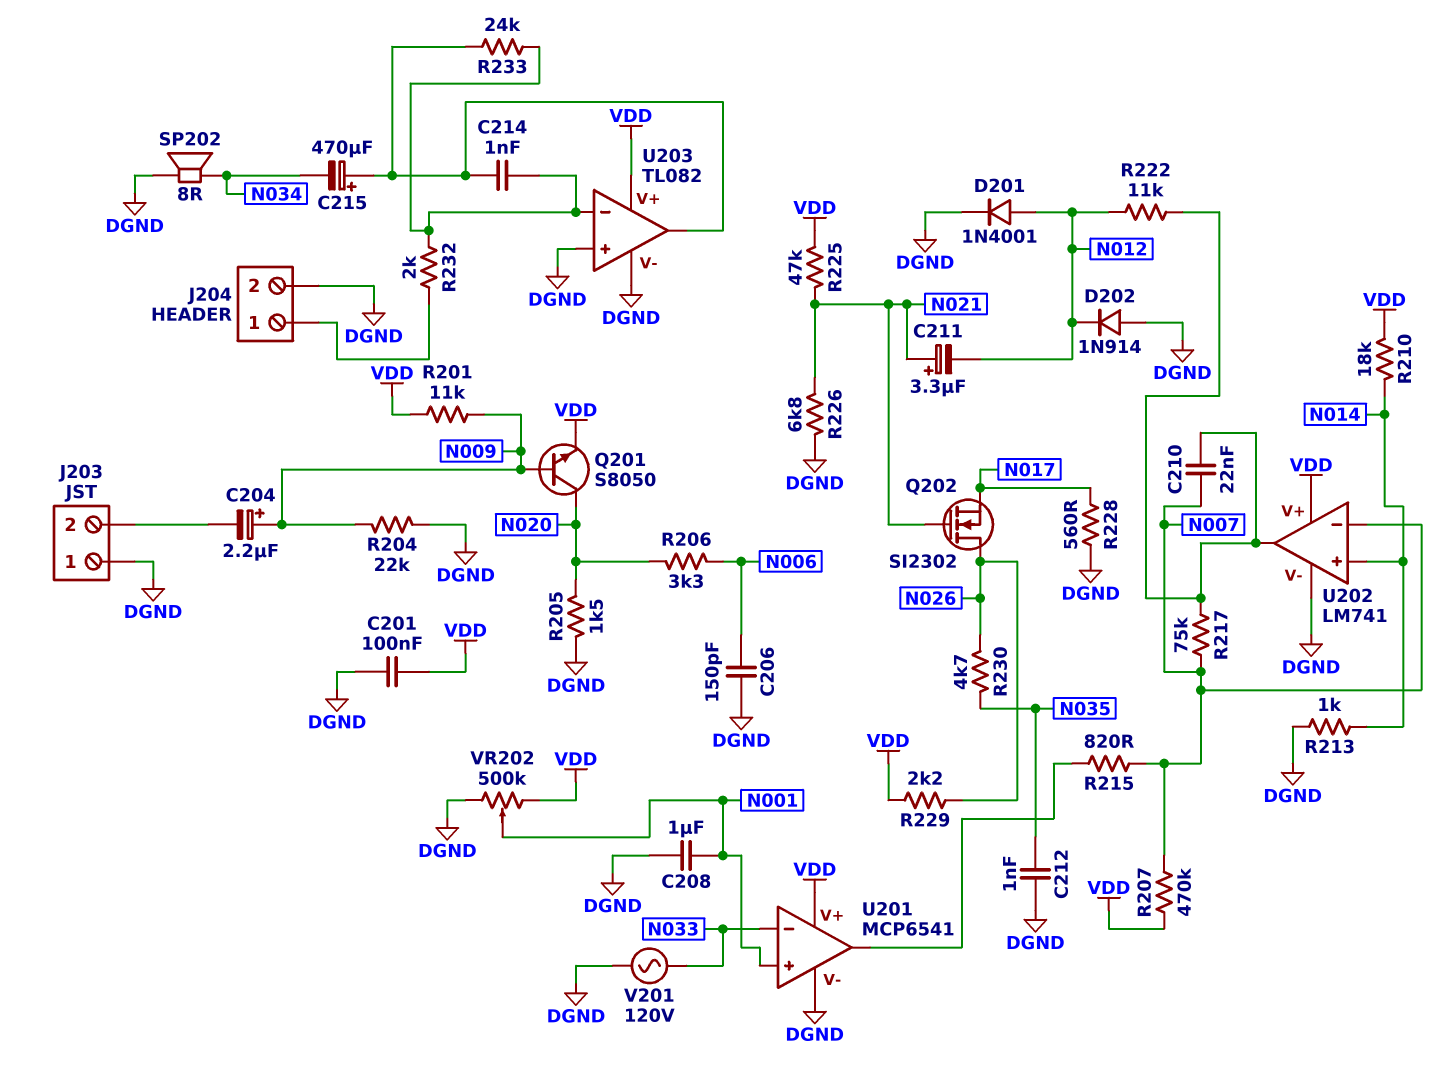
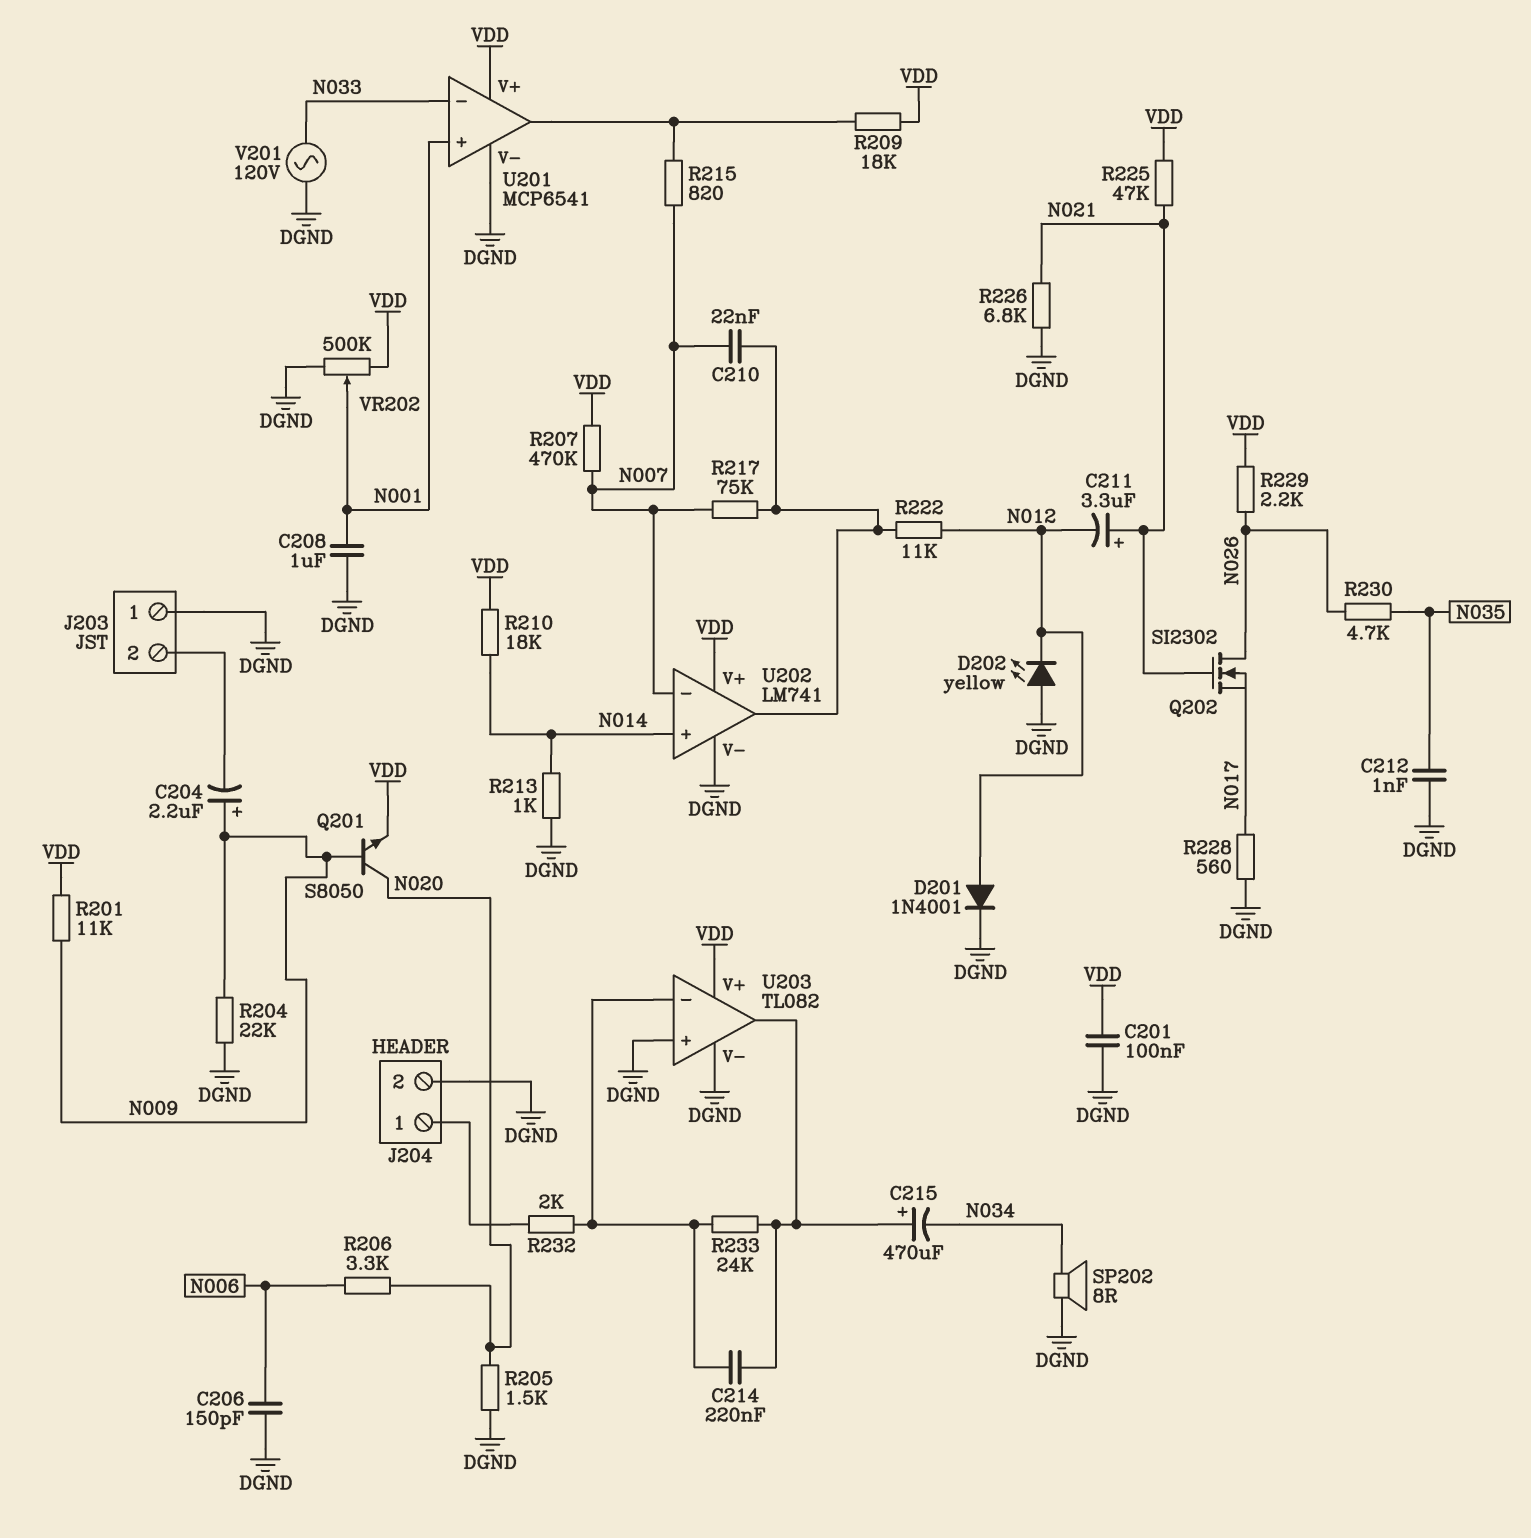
C214: 1nF (U203/in-, U203/out) -> 220nF (U203/in-, U203/out)
D202: diode 1N914 (A DGND, K N012) -> LED yellow (A DGND, K N012)
R209: none -> 18k (U201/out, VDD)

